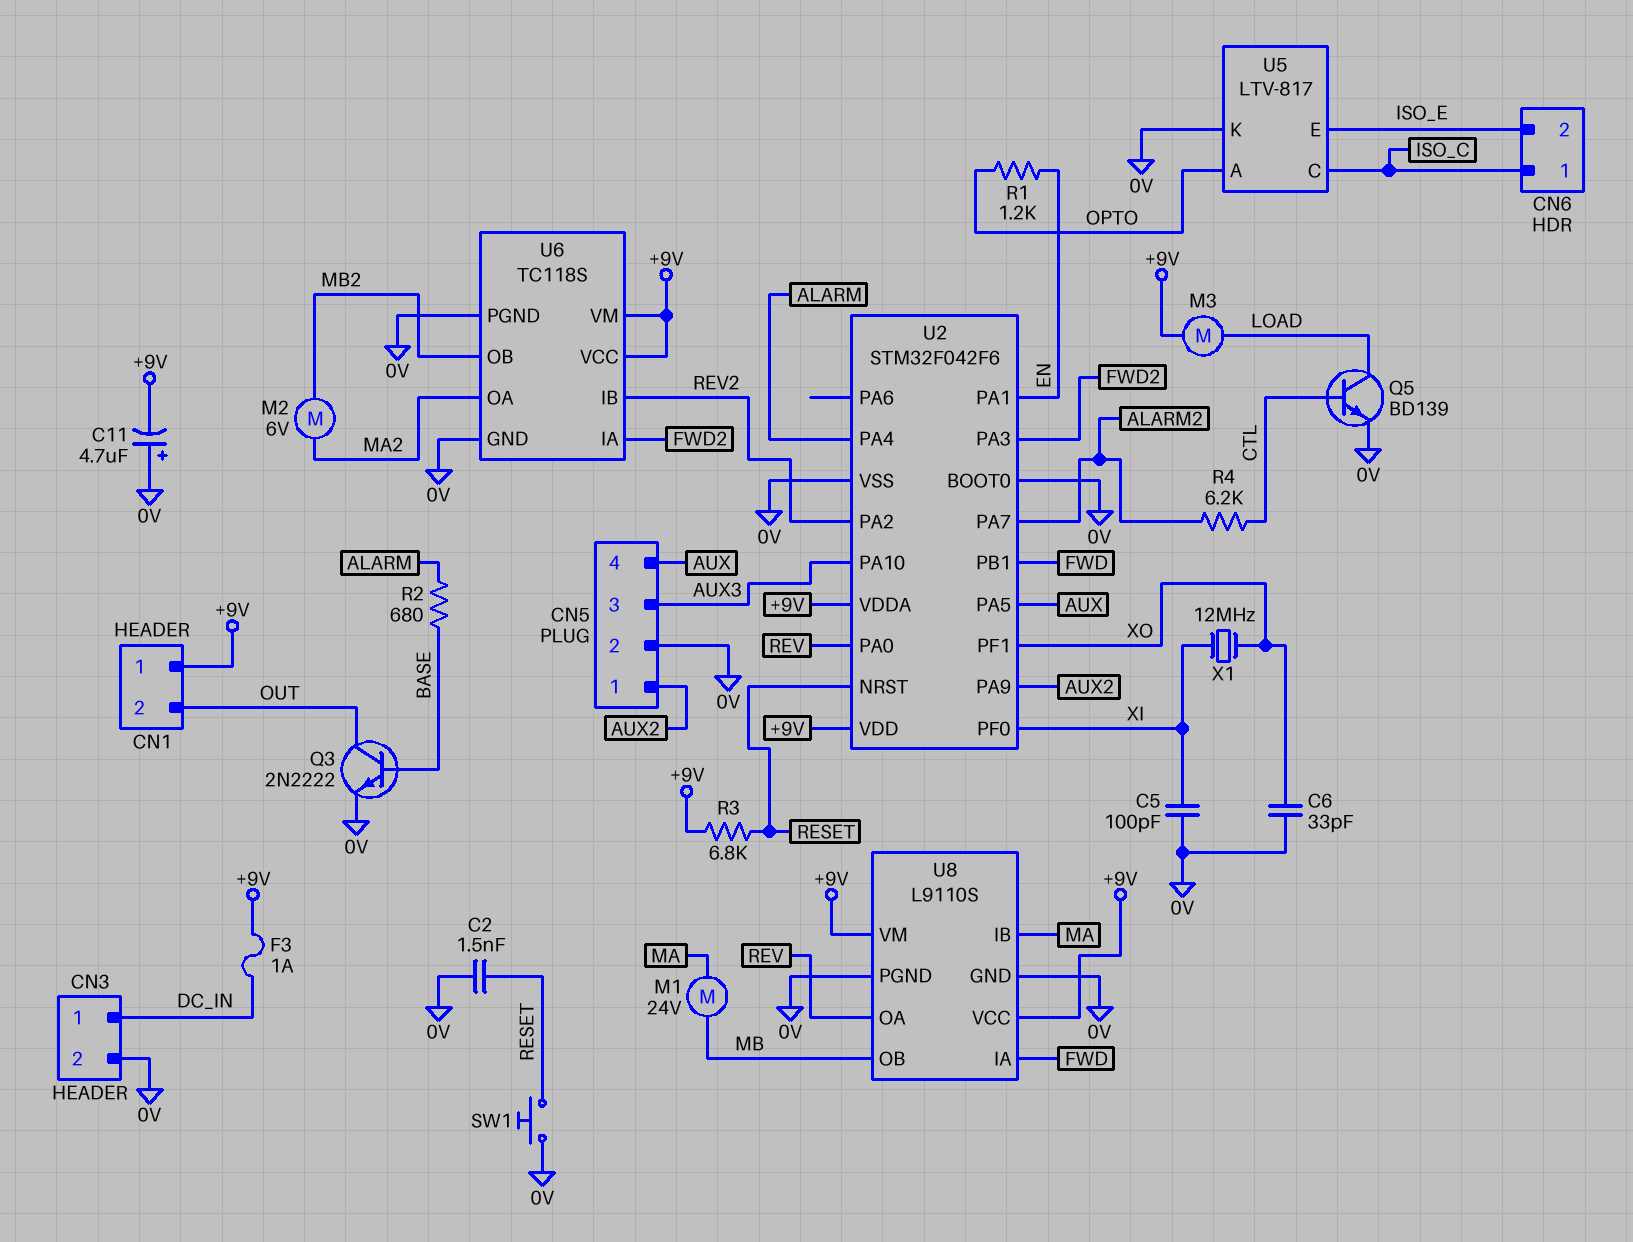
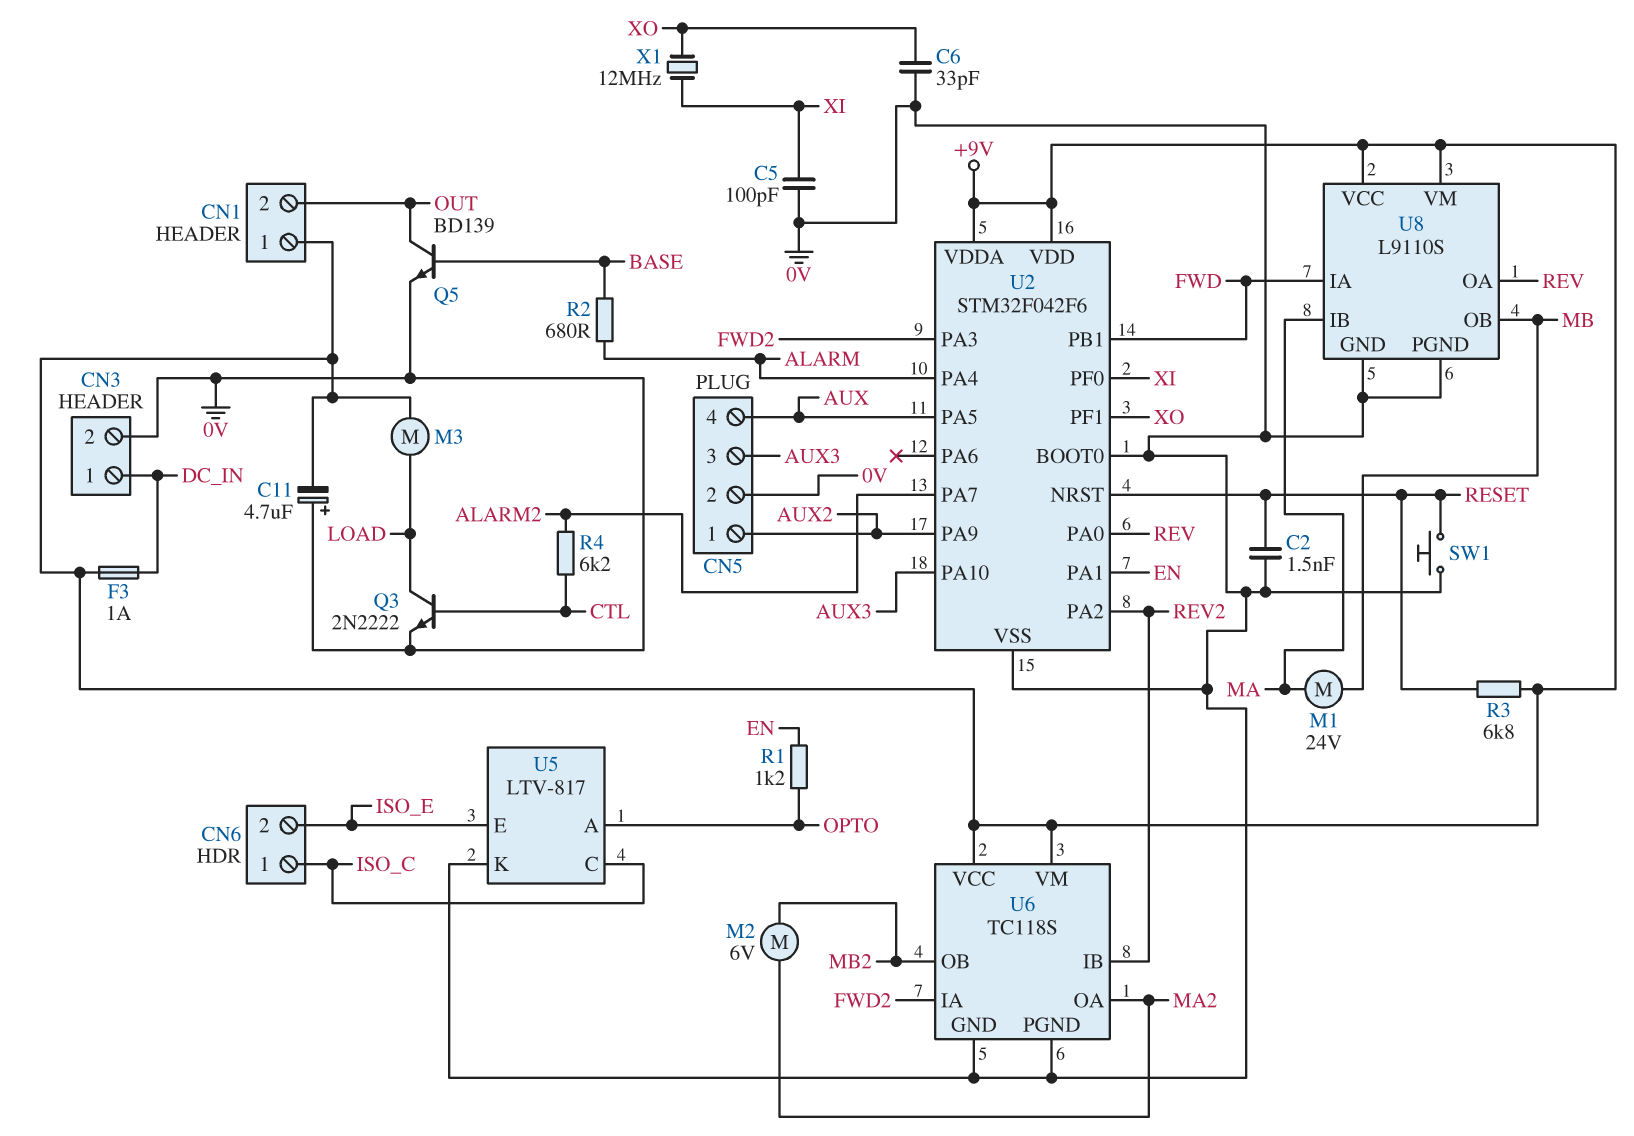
Q3: NPN 2N2222 (B BASE, C OUT, E 0V) -> NPN 2N2222 (B CTL, C LOAD, E 0V)
Q5: NPN BD139 (B CTL, C LOAD, E 0V) -> NPN BD139 (B BASE, C OUT, E 0V)

